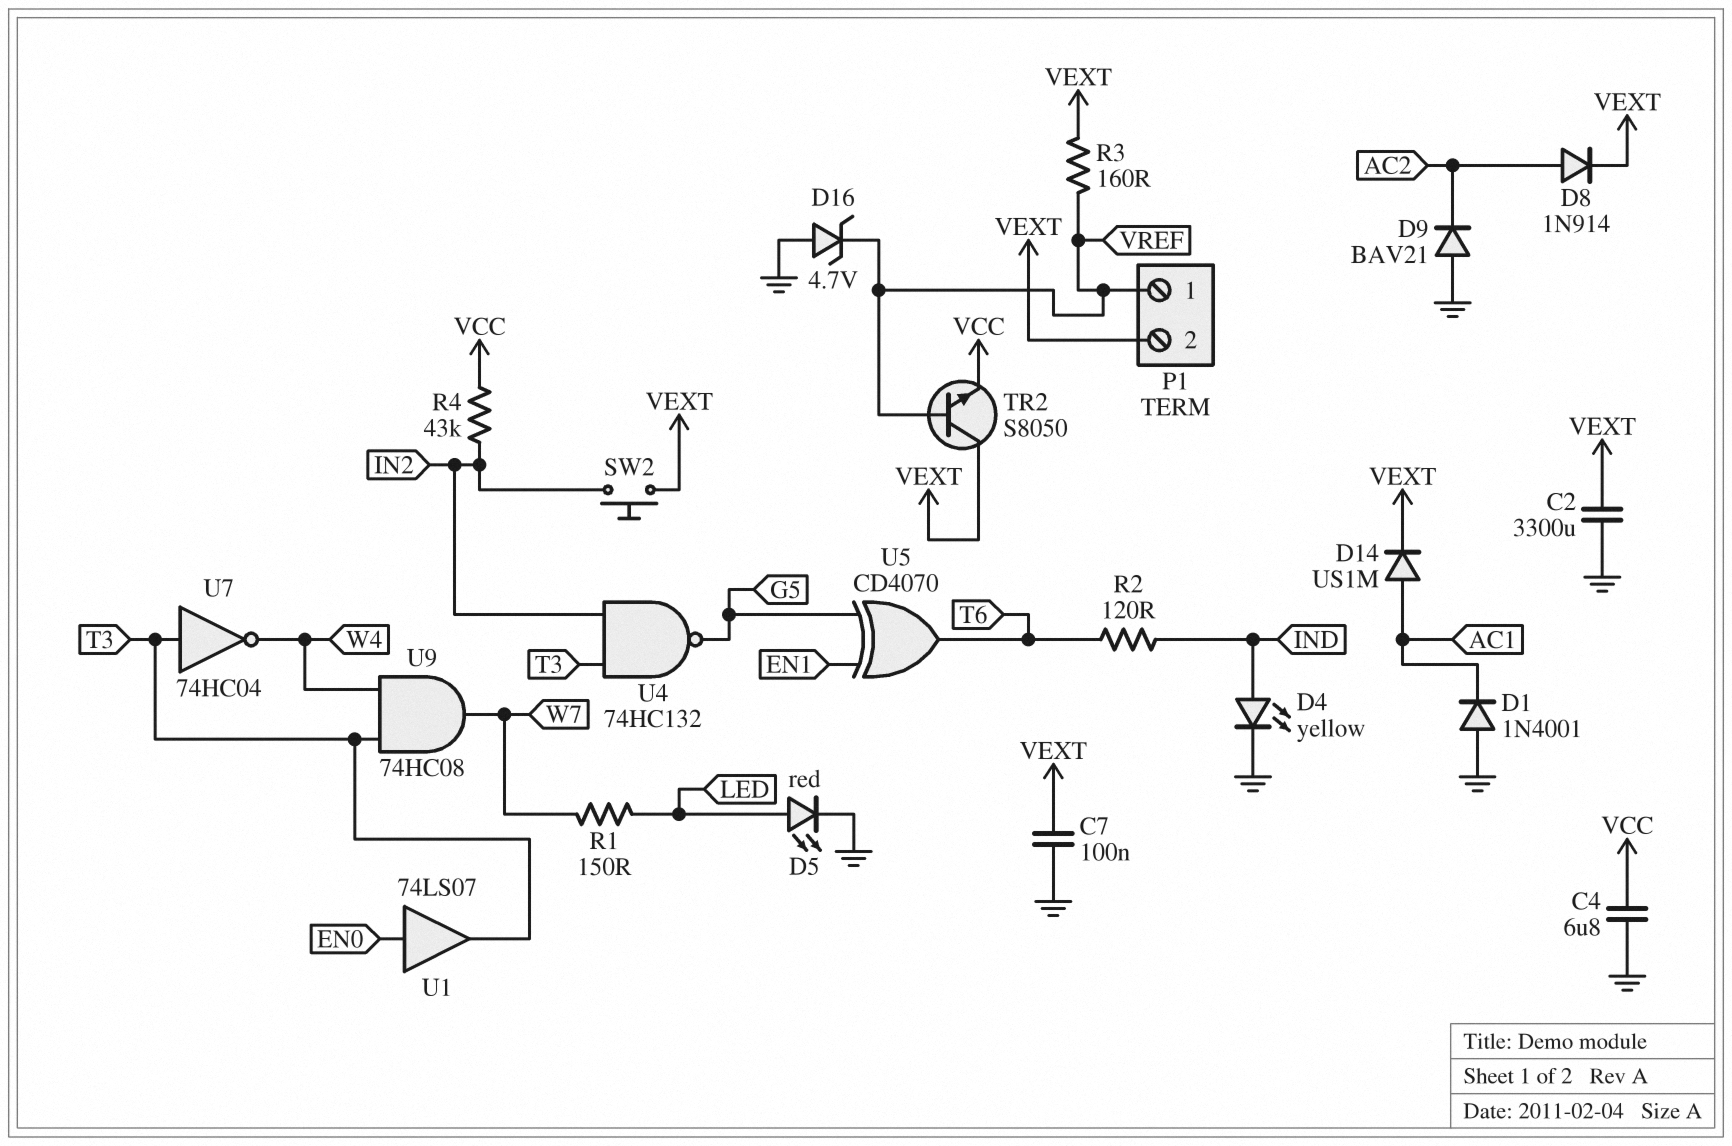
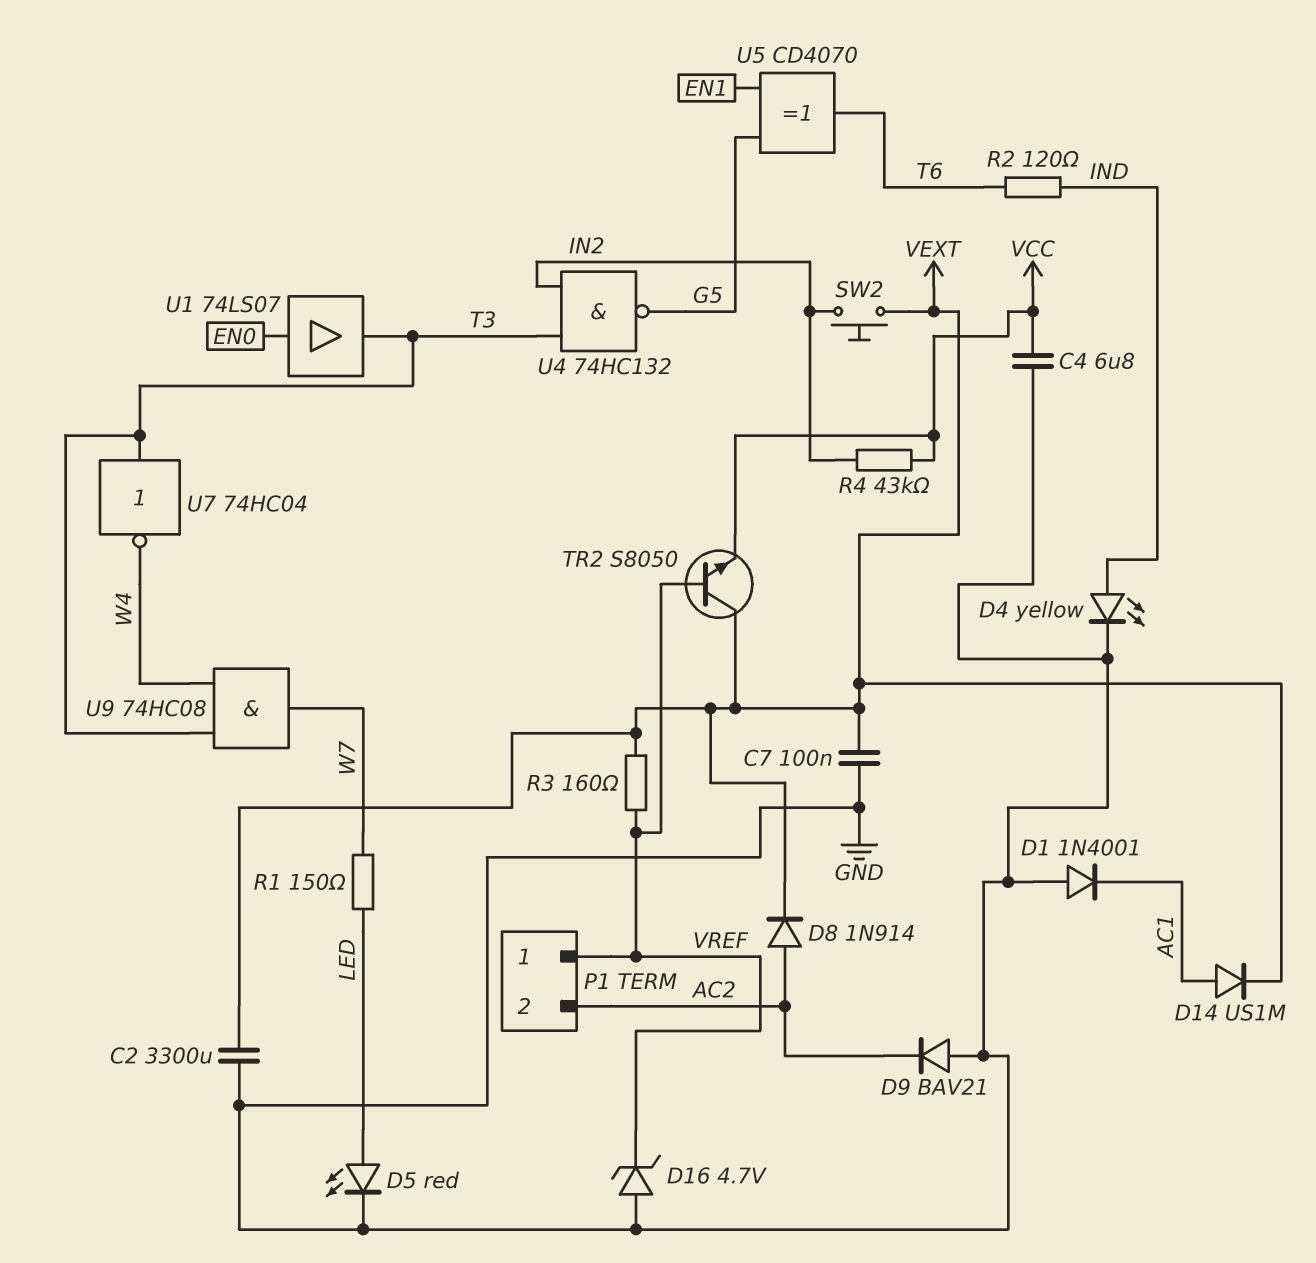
P1 pin 2: VEXT -> AC2

